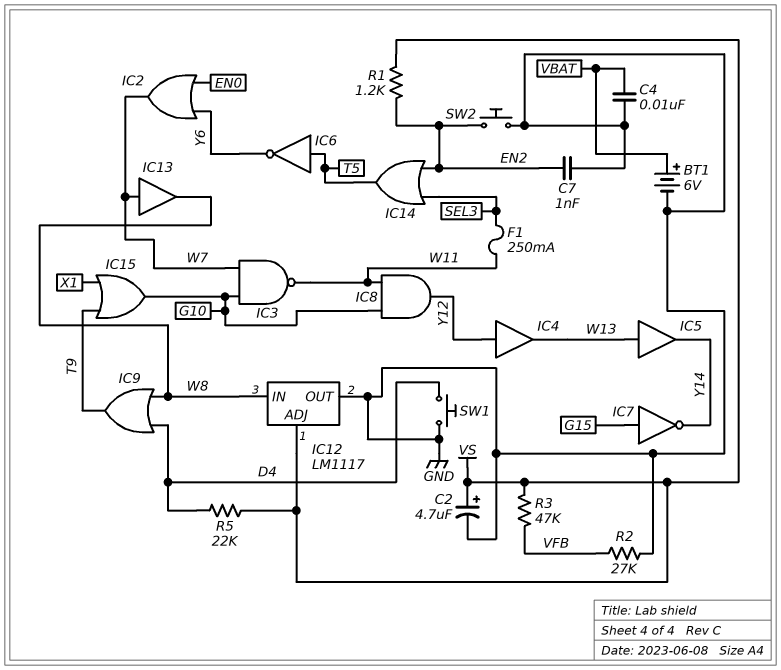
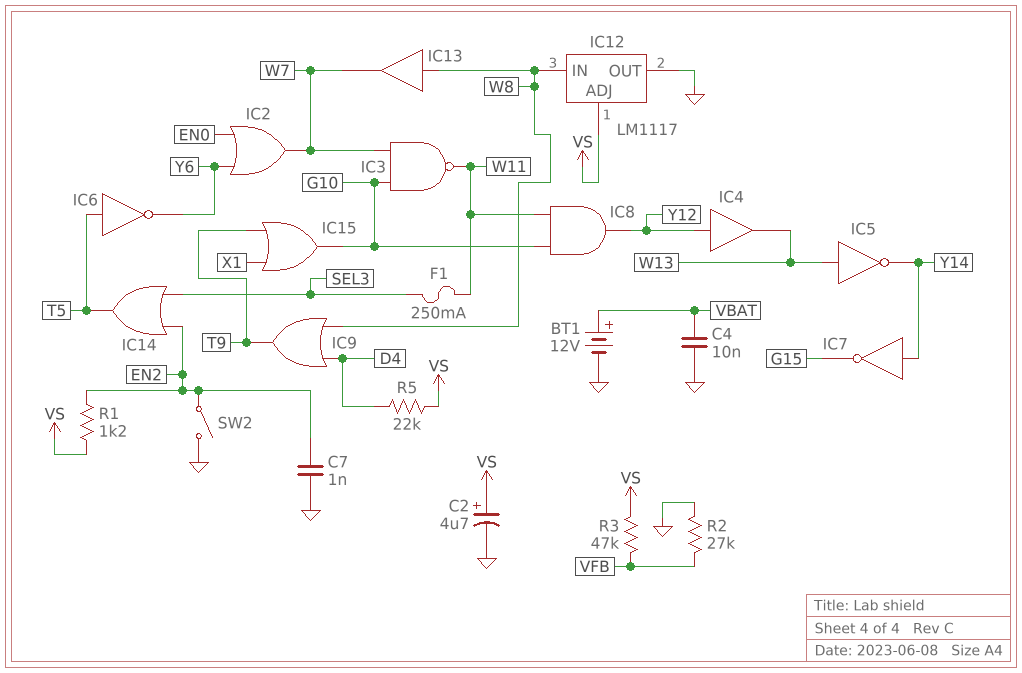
BT1: 6V (plus VBAT, minus GND) -> 12V (plus VBAT, minus GND)
IC5: buffer (in W13, out Y14) -> NOT (in W13, out Y14)
IC7: NOT (in G15, out Y14) -> NOT (in Y14, out G15)
IC13: buffer (in W7, out W8) -> buffer (in W8, out W7)
SW1: button (D4, GND) -> none
SW2: button (EN2, GND) -> switch (EN2, GND)

